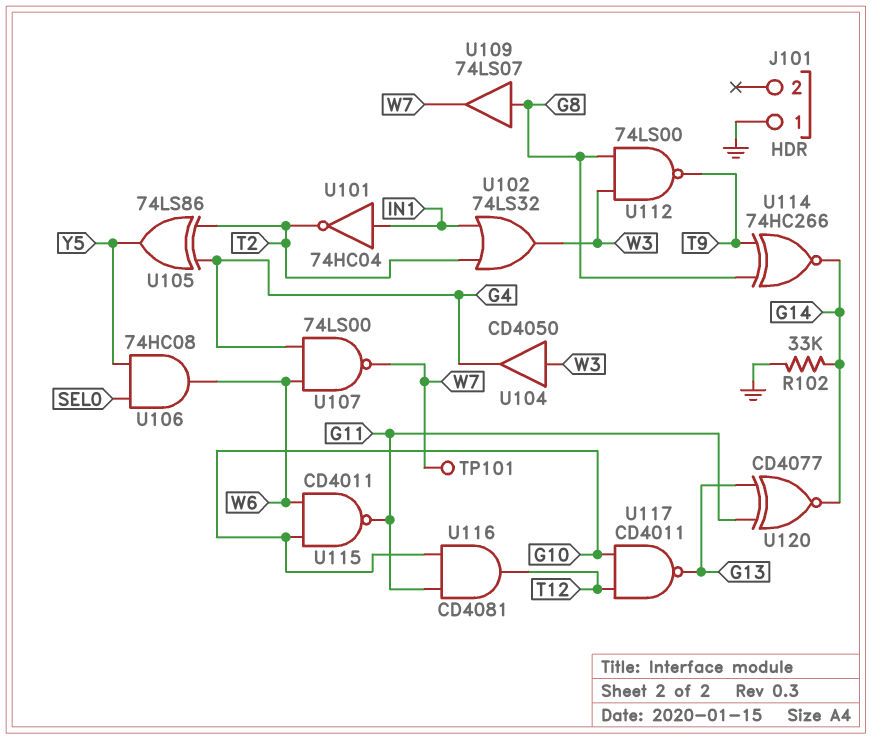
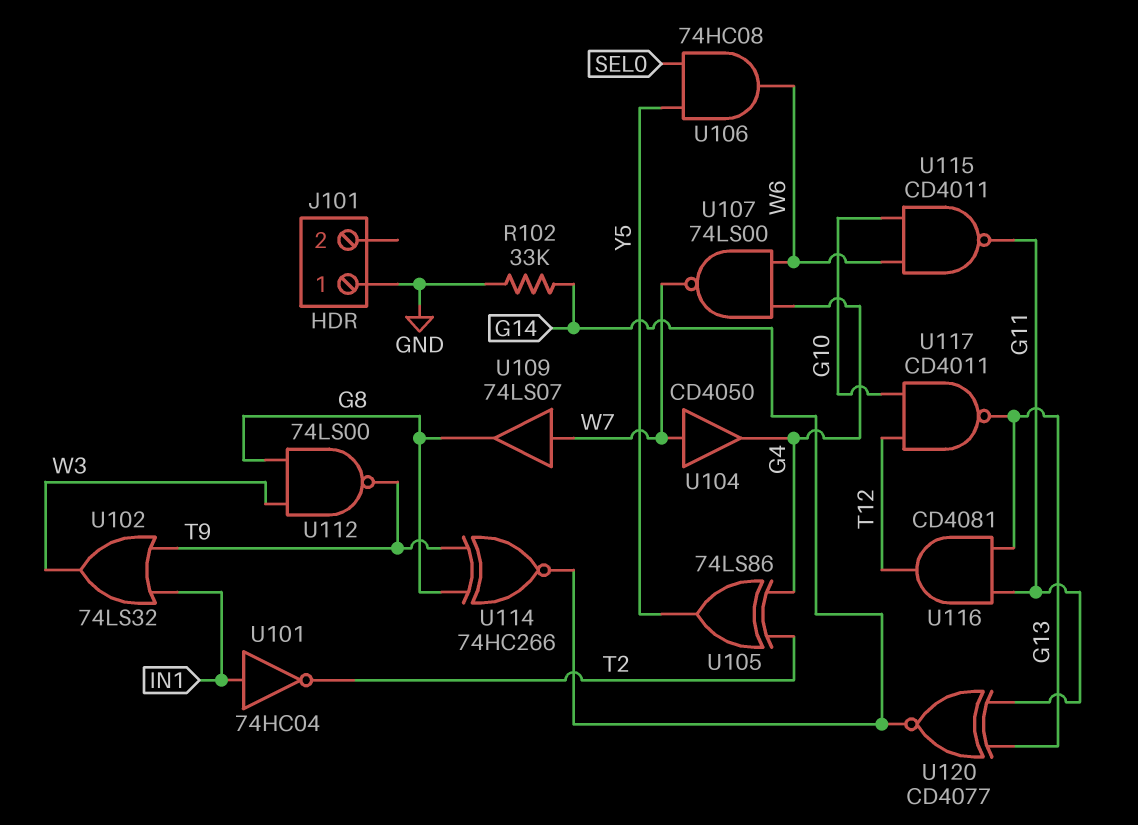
TP101: test point (W7) -> none
U102: OR 74LS32 (in IN1, in T2, out W3) -> OR 74LS32 (in IN1, in T9, out W3)
U104: buffer CD4050 (in W3, out G4) -> buffer CD4050 (in W7, out G4)
U109: buffer 74LS07 (in G8, out W7) -> buffer 74LS07 (in W7, out G8)
U116: AND CD4081 (in G10, in G11, out T12) -> AND CD4081 (in G11, in G13, out T12)

